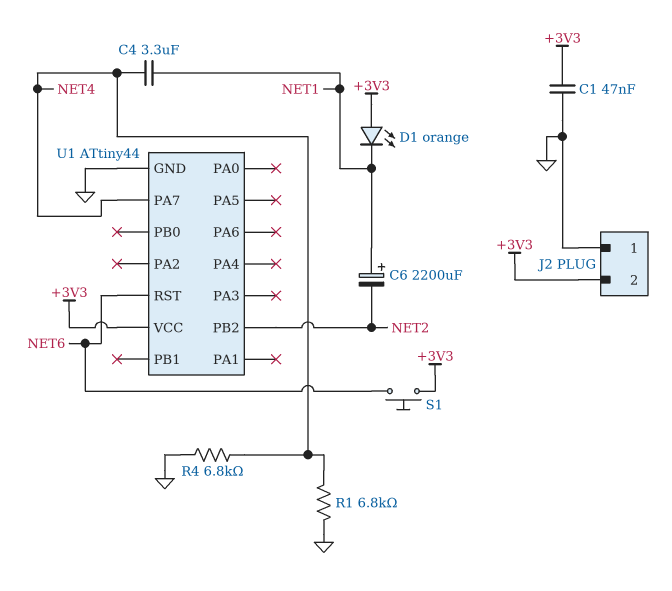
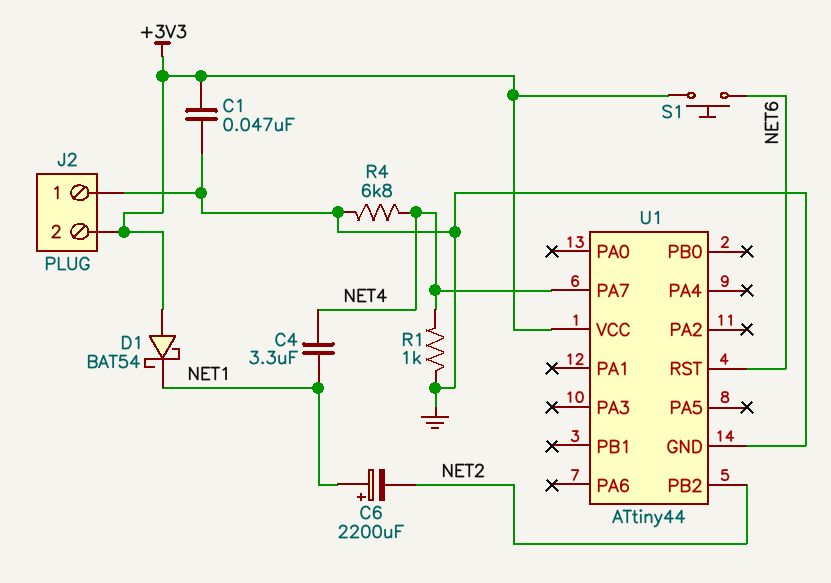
D1: LED orange (A +3V3, K NET1) -> schottky BAT54 (A +3V3, K NET1)
R1: 6.8k (GND, NET4) -> 1k (GND, NET4)

